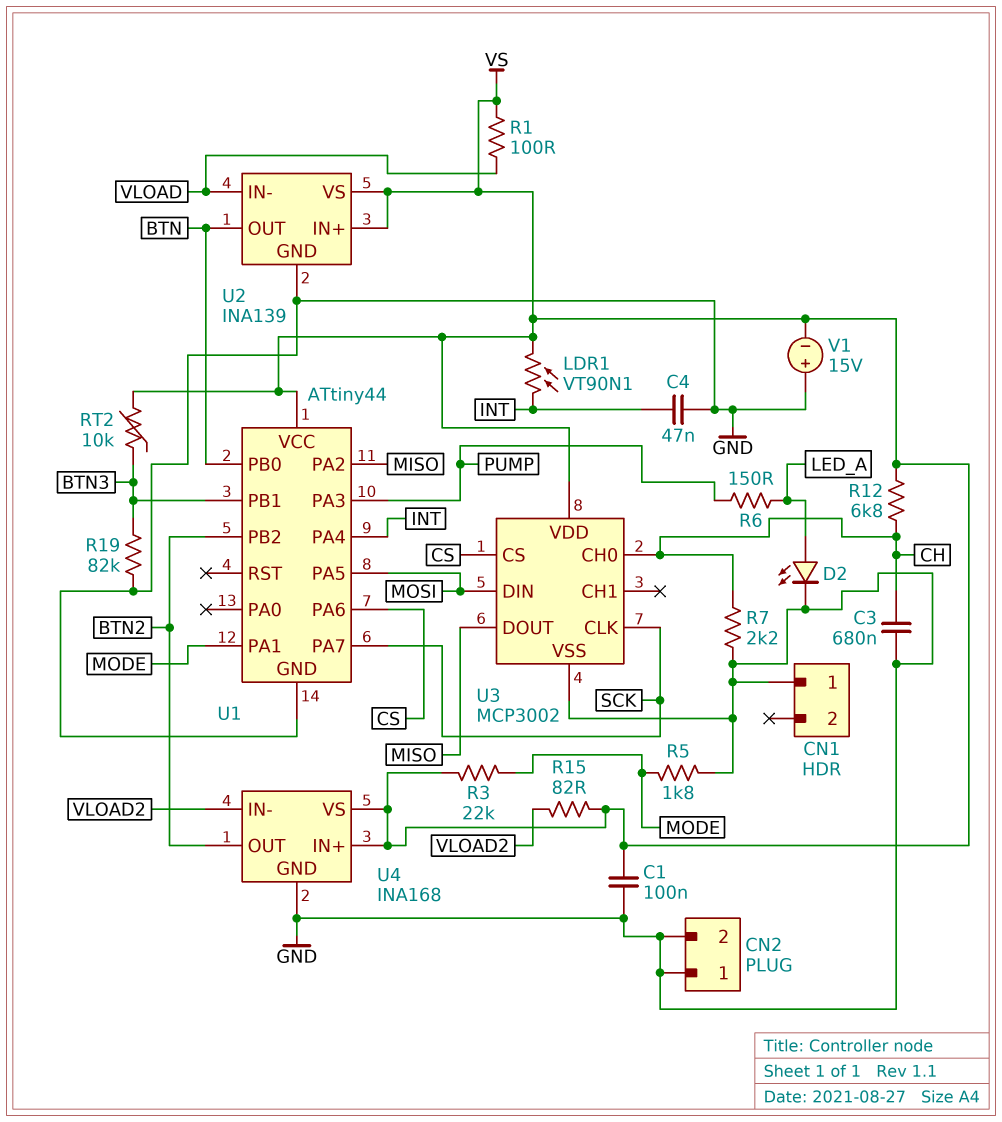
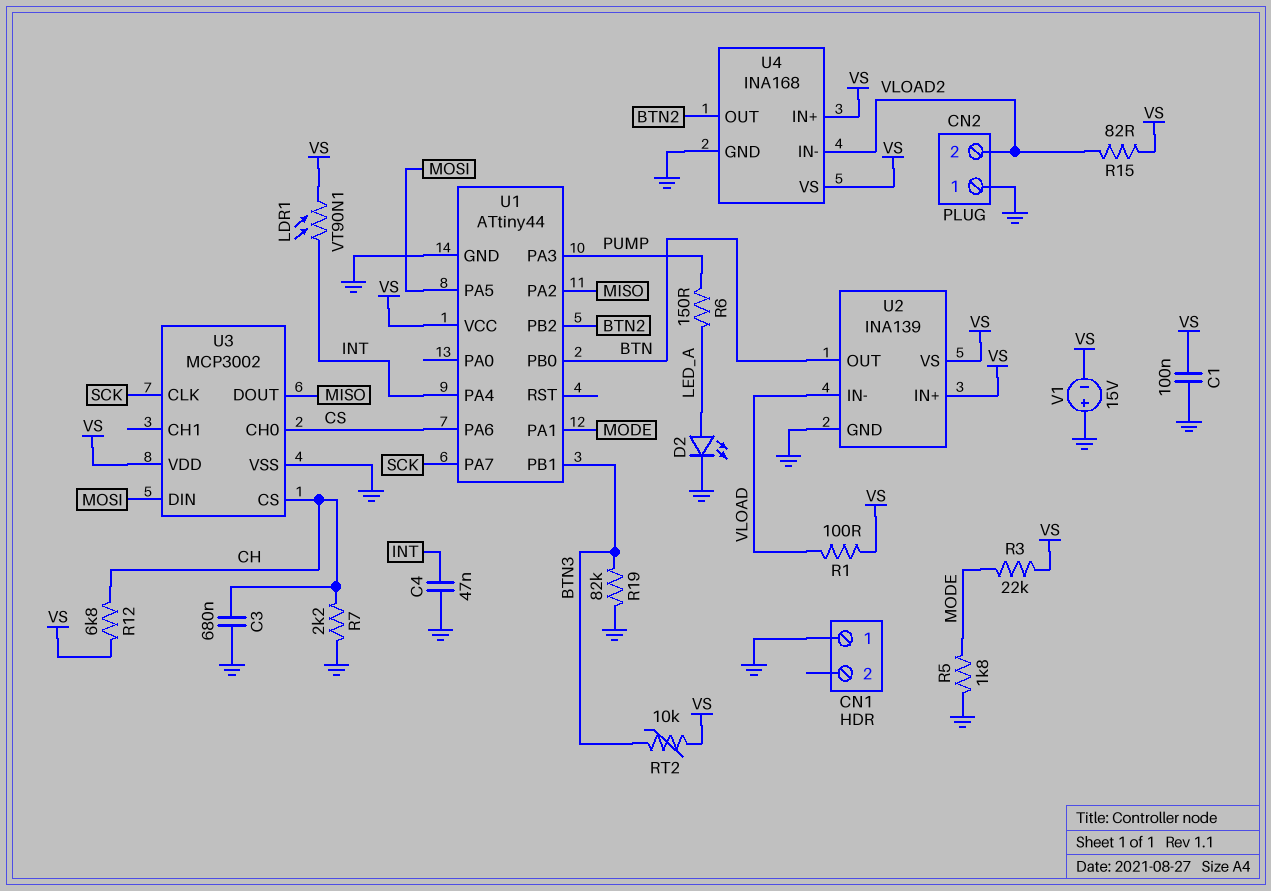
CN2 pin 2: GND -> VLOAD2
U3 pin CH0: CH -> CS
U3 pin CS: CS -> CH

